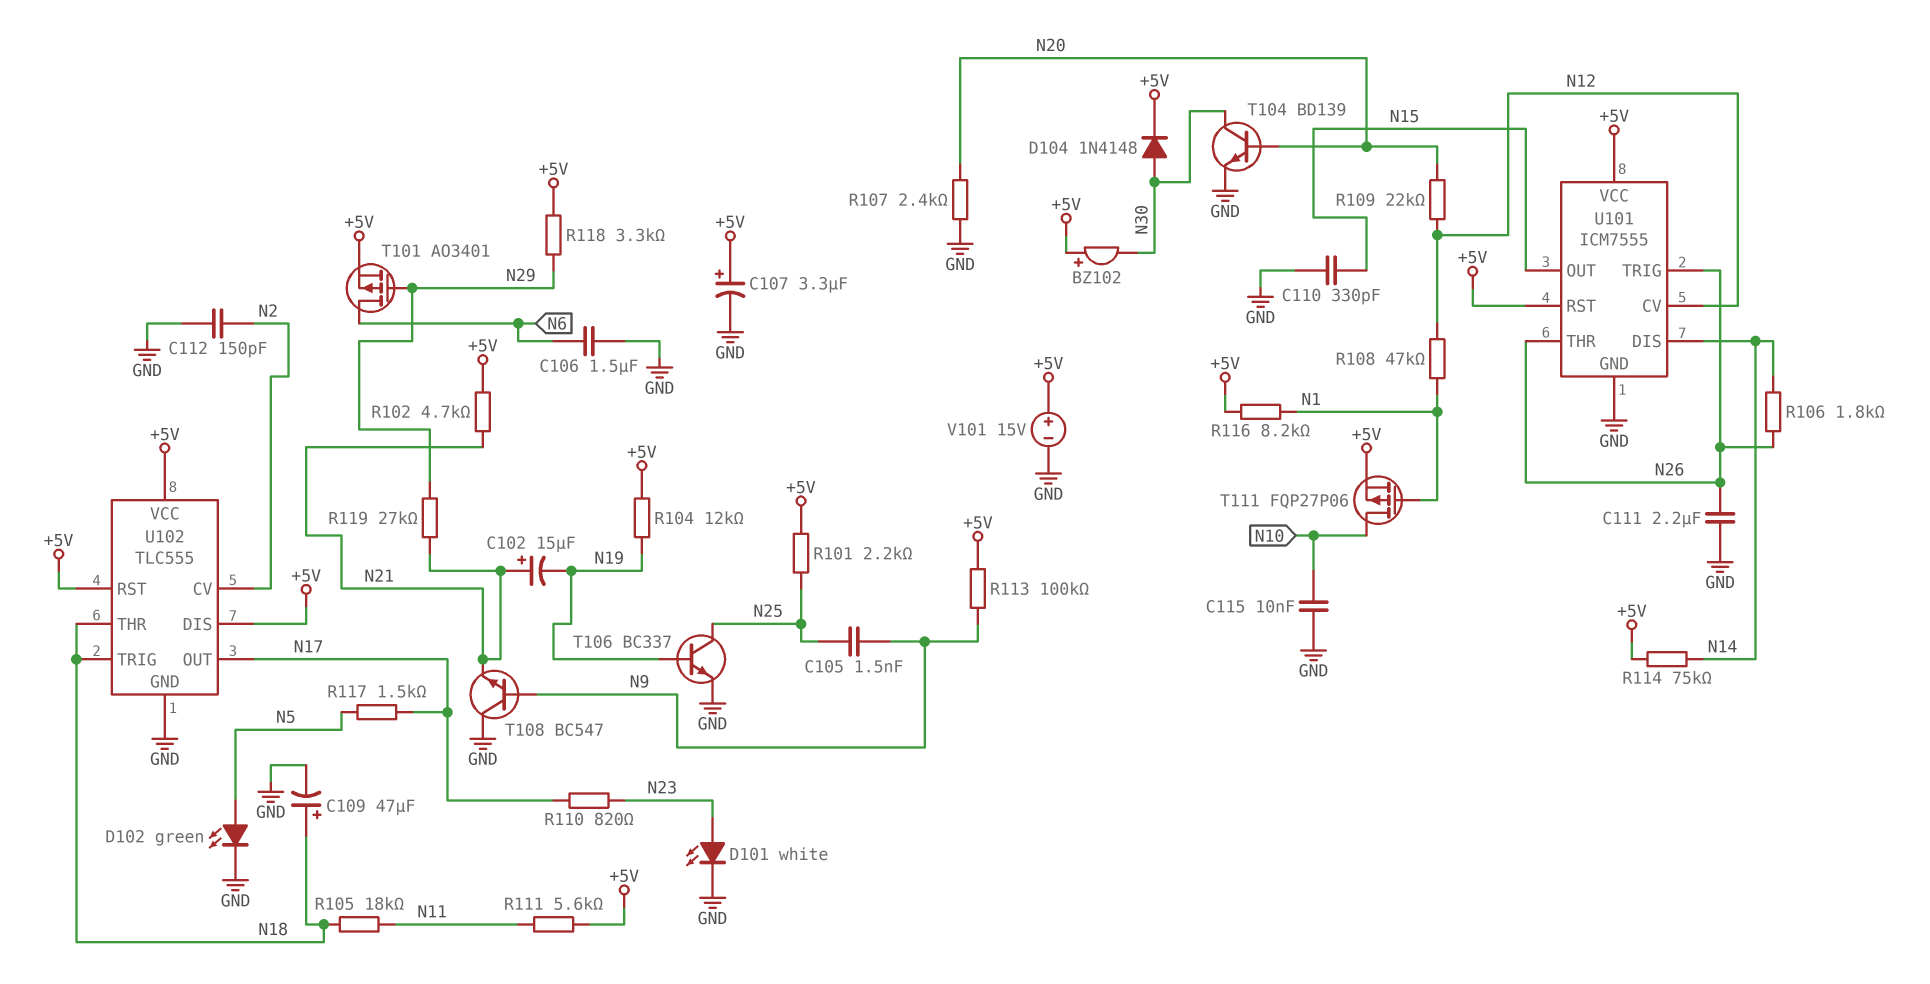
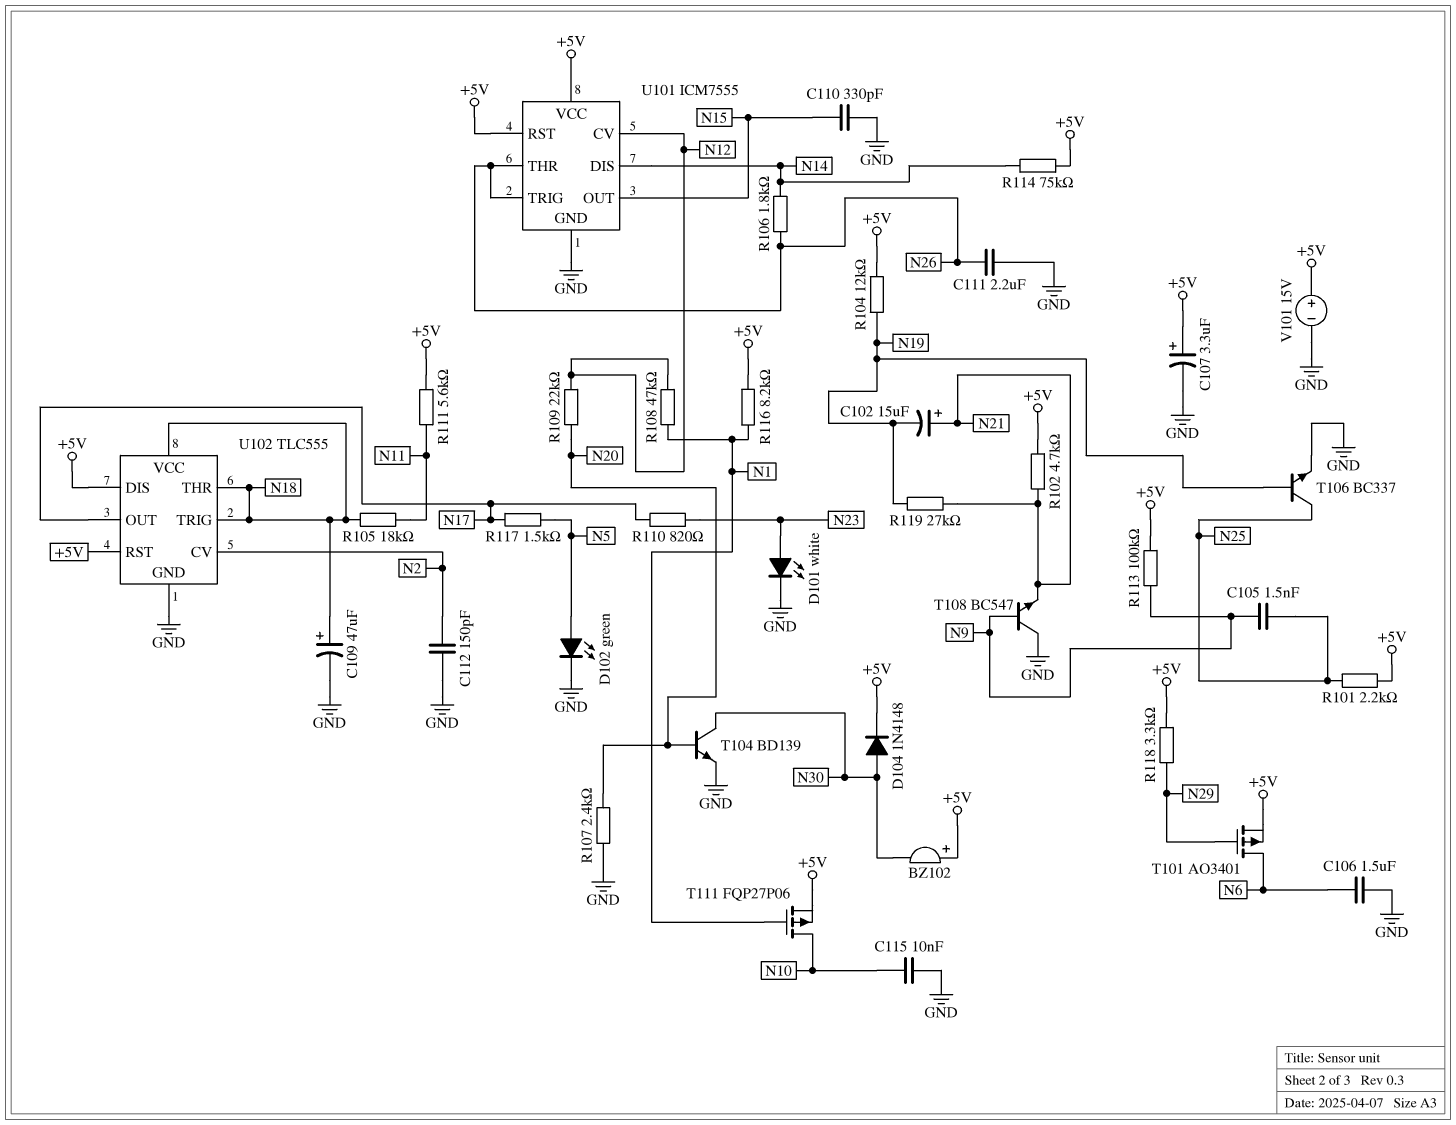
R119: 27k (N21, N29) -> 27k (N19, N21)
U102 pin VCC: +5V -> N18

